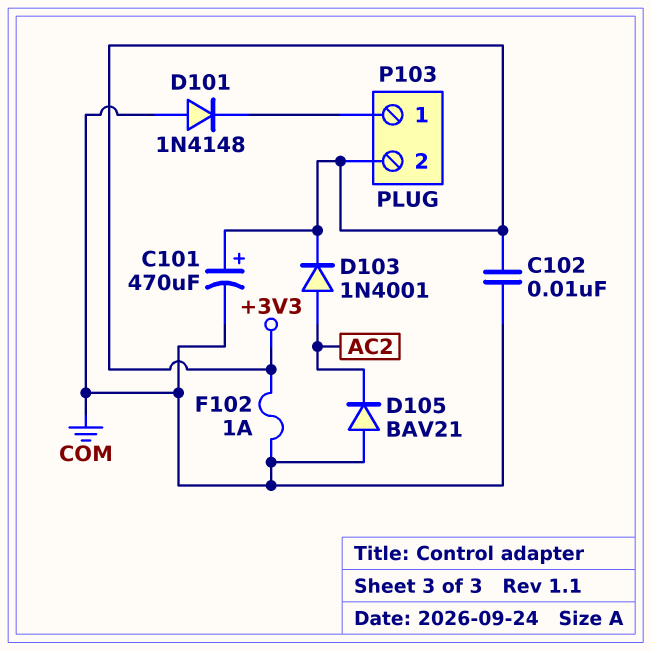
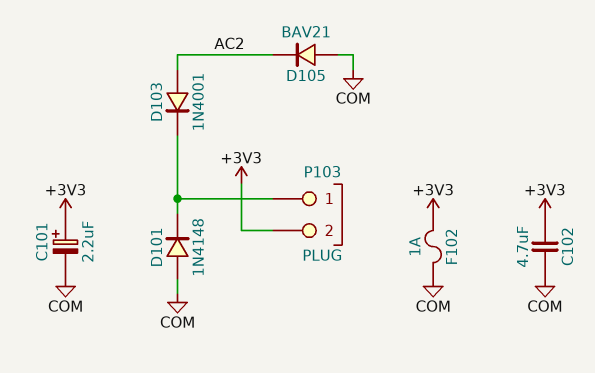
C101: 470uF (plus +3V3, minus COM) -> 2.2uF (plus +3V3, minus COM)
C102: 10nF (+3V3, COM) -> 4.7uF (+3V3, COM)
D103: diode 1N4001 (A AC2, K +3V3) -> diode 1N4001 (A AC2, K P103/1)

